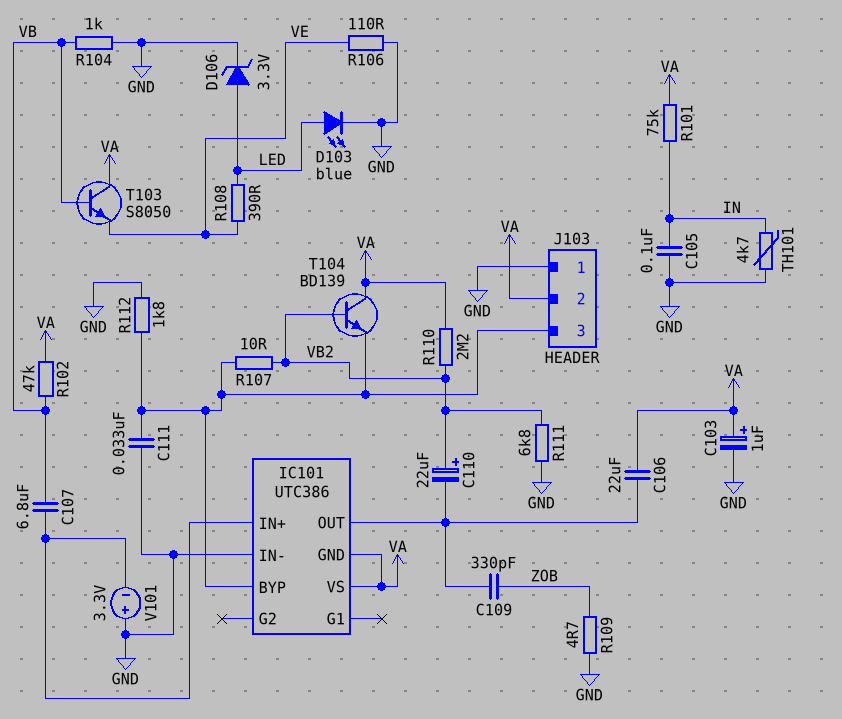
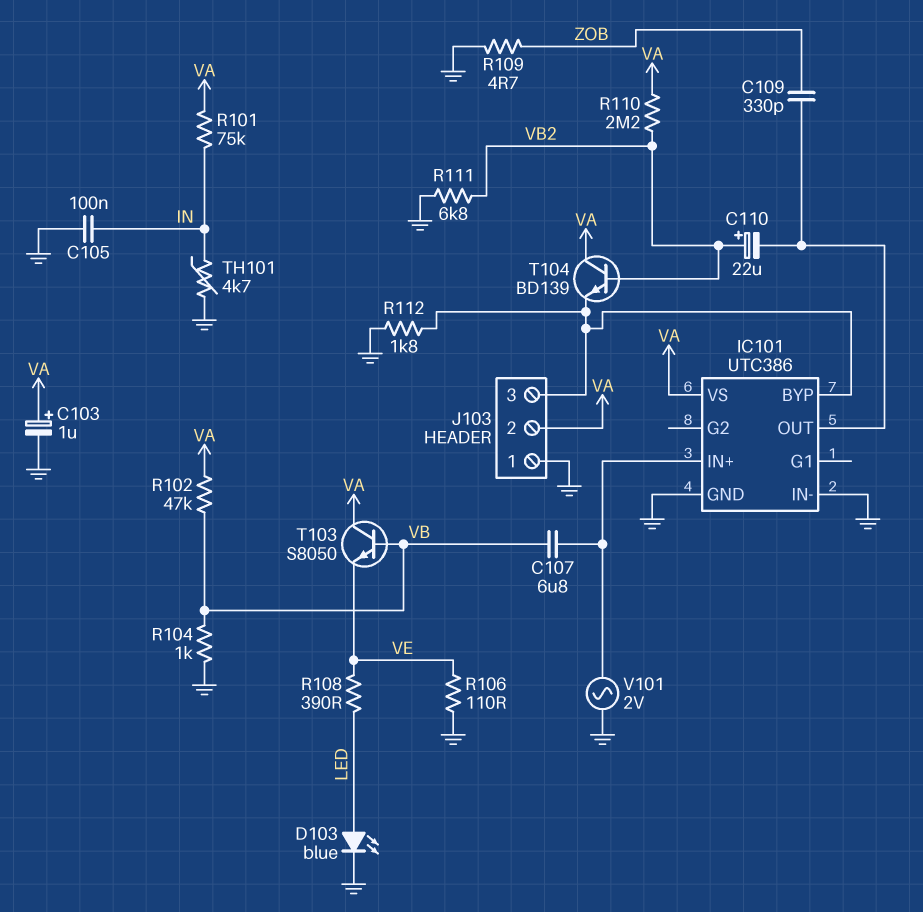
C106: 22uF (IC101/OUT, VA) -> none
C111: 33nF (GND, IC101/BYP) -> none
D106: zener 3.3V (A LED, K GND) -> none
IC101 pin GND: VA -> GND
R107: 10 (IC101/BYP, VB2) -> none
V101: 3.3V (plus GND, minus IC101/IN+) -> AC 2V (GND, IC101/IN+)

